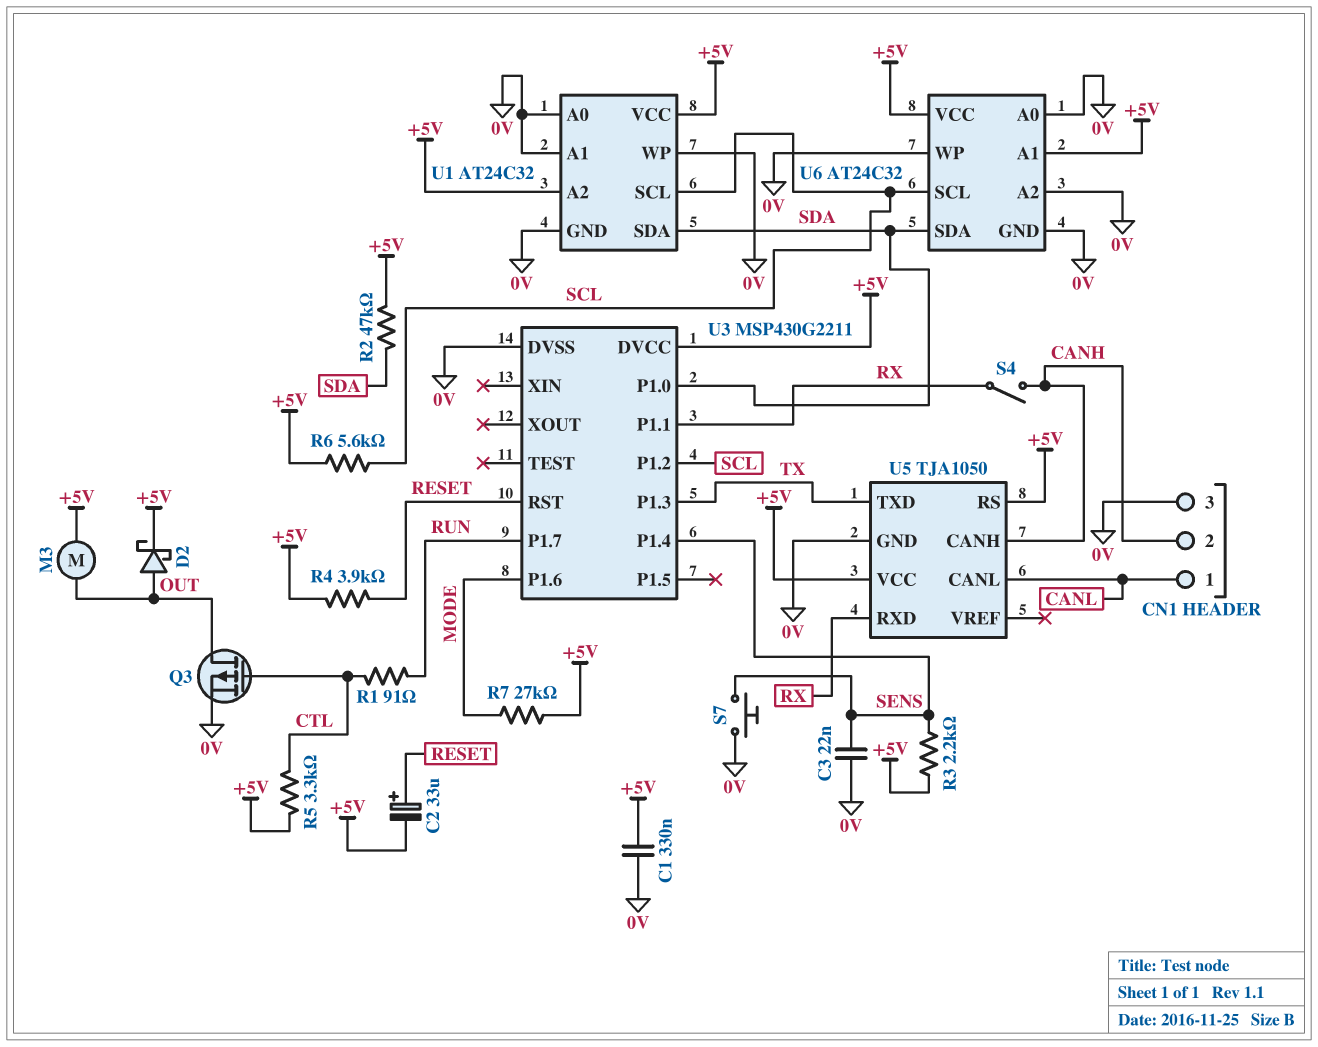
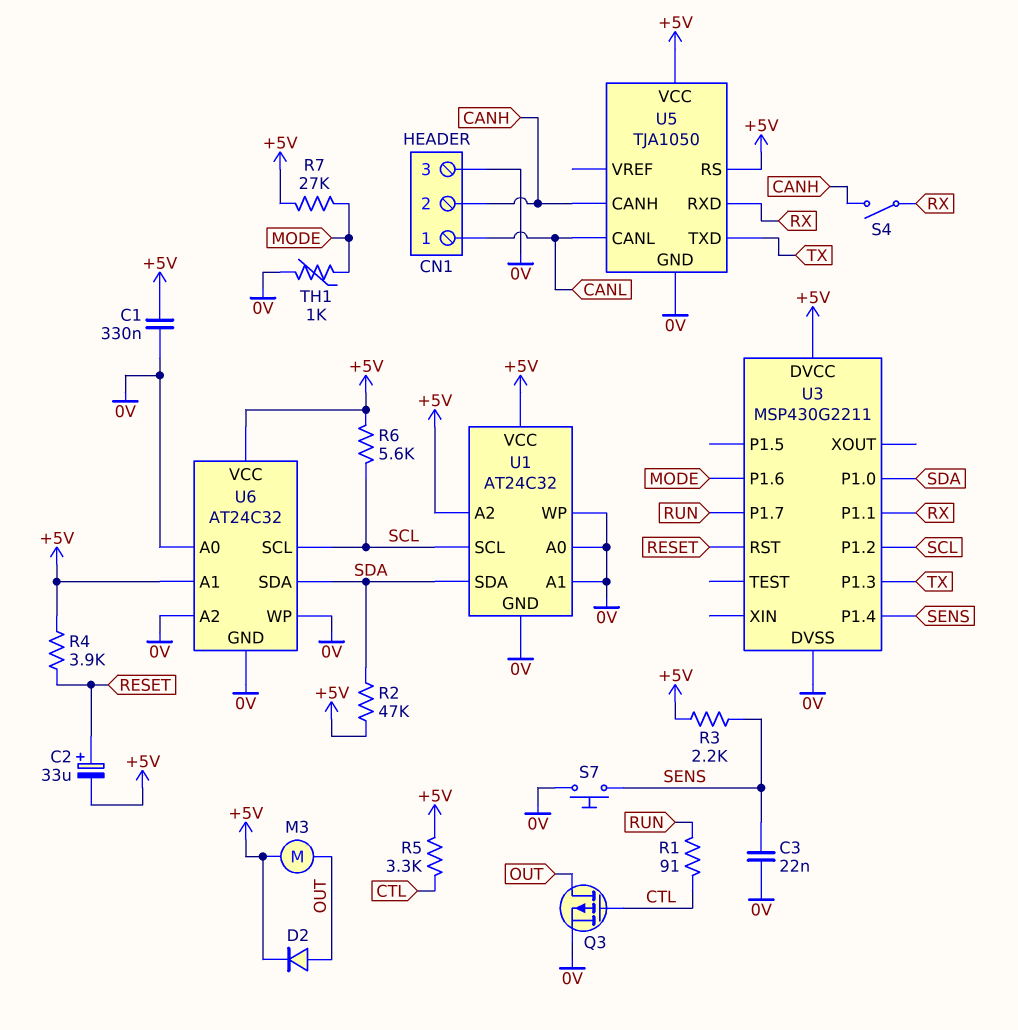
D2: schottky (A OUT, K +5V) -> diode (A OUT, K +5V)
TH1: none -> 1k (0V, MODE)

